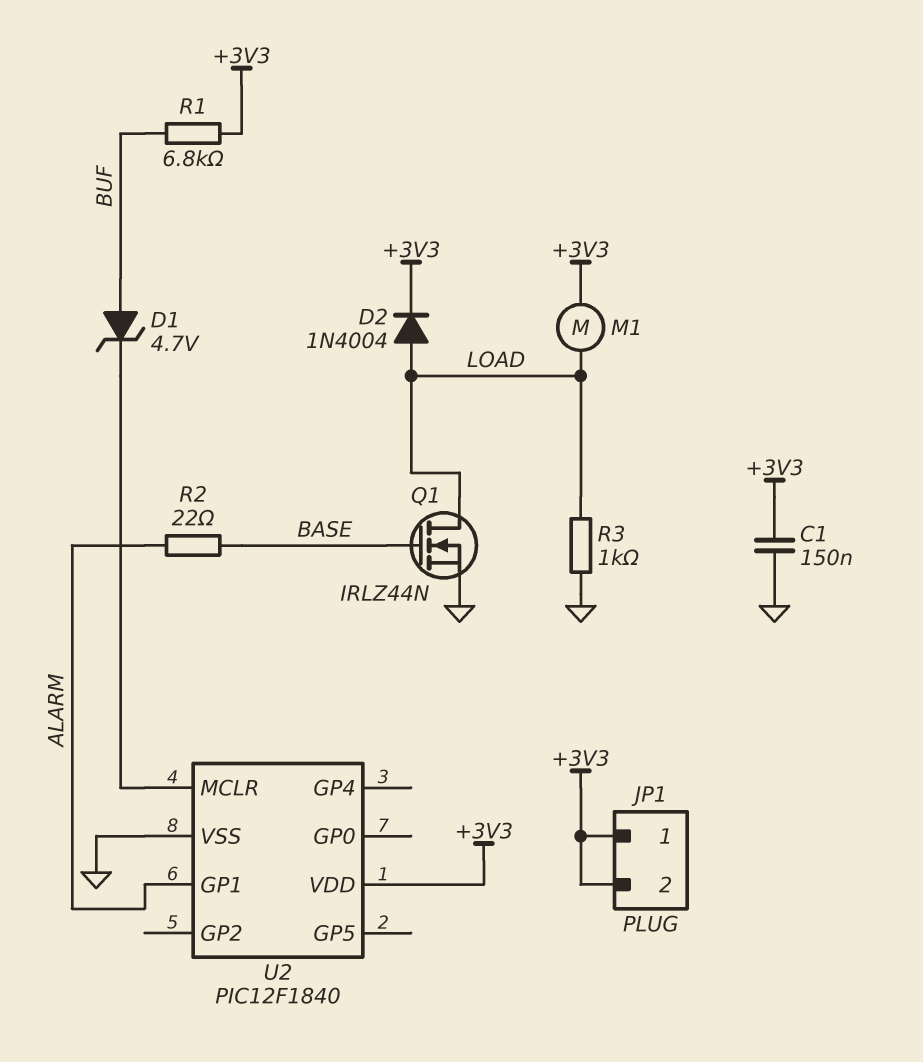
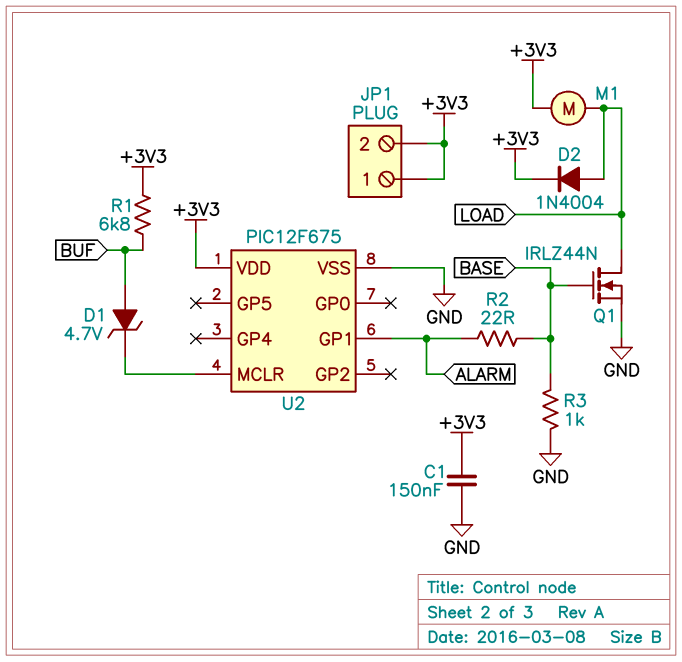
R3: 1k (GND, LOAD) -> 1k (BASE, GND)
U2: PIC12F1840 -> PIC12F675

